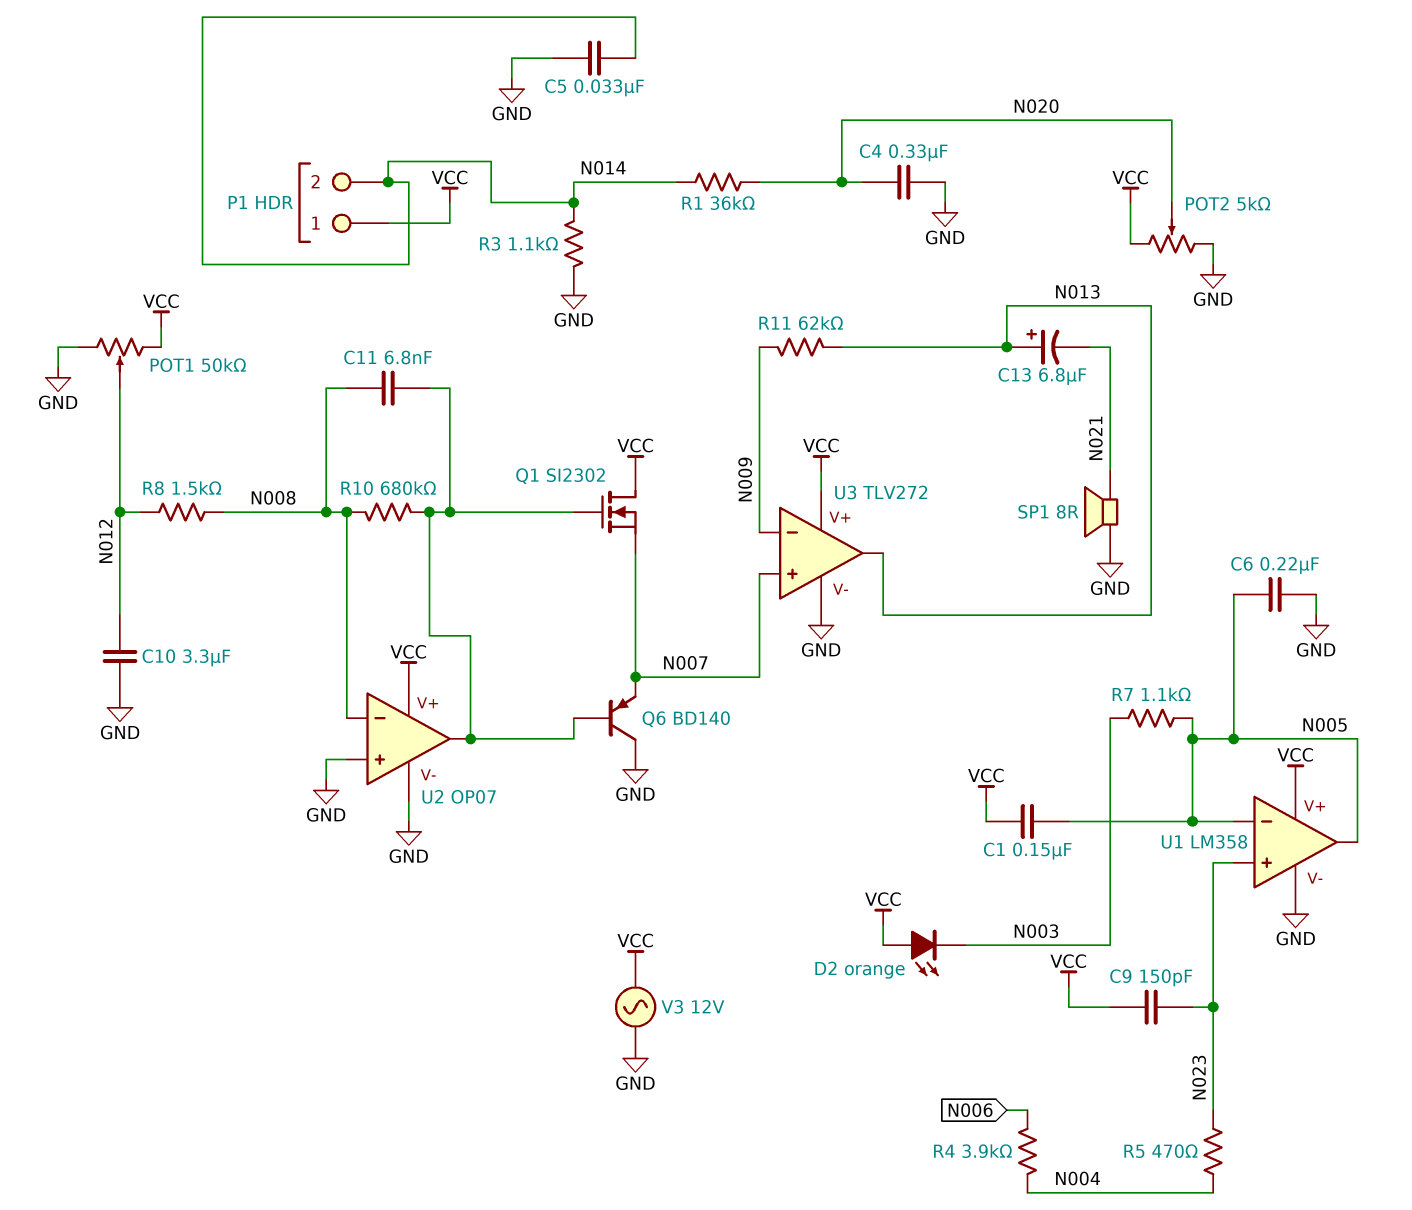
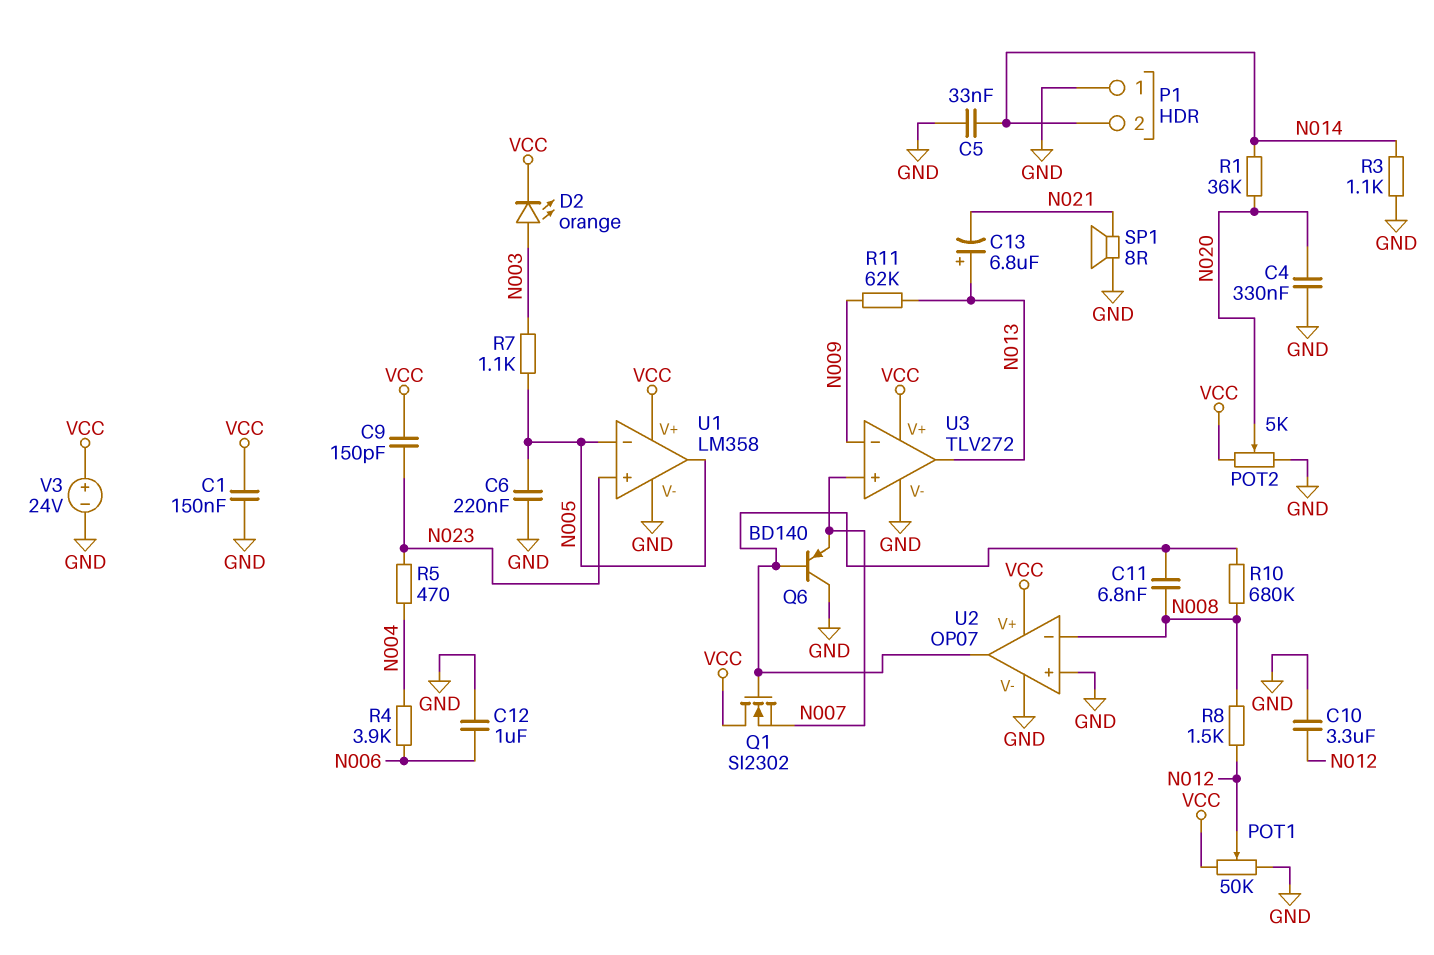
C1: 150nF (N005, VCC) -> 150nF (GND, VCC)
C12: none -> 1uF (GND, N006)
D2: LED orange (A VCC, K N003) -> LED orange (A N003, K VCC)
P1 pin 1: VCC -> GND
V3: AC 12V (GND, VCC) -> 24V (plus VCC, minus GND)

